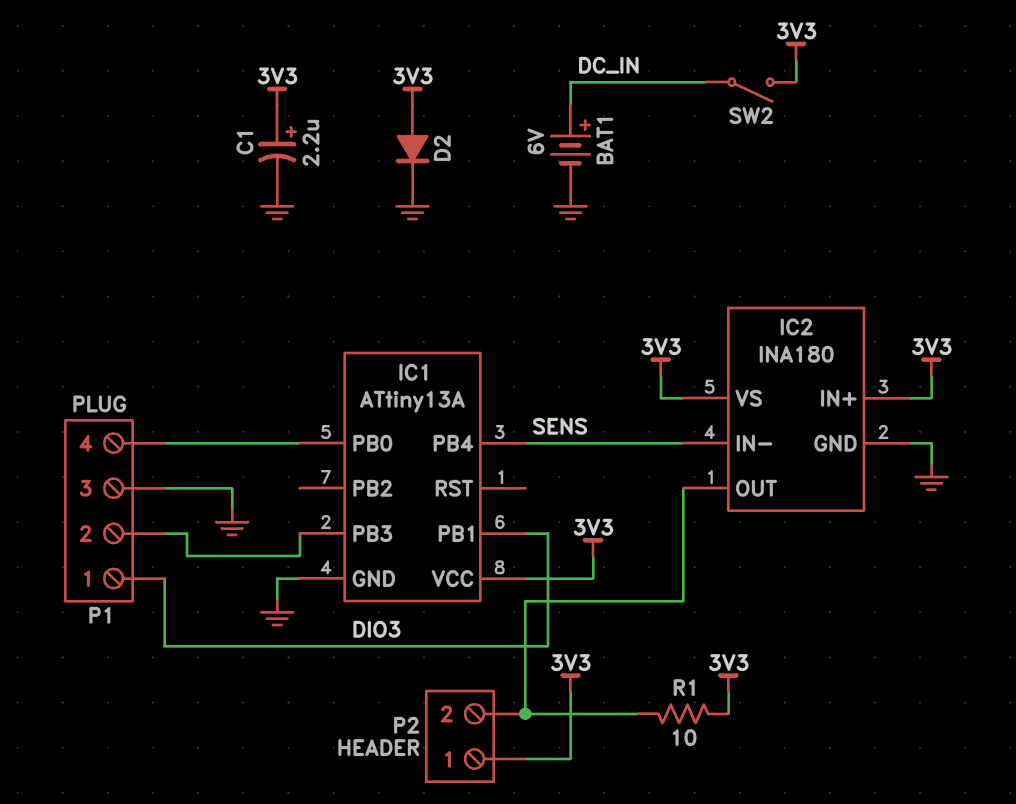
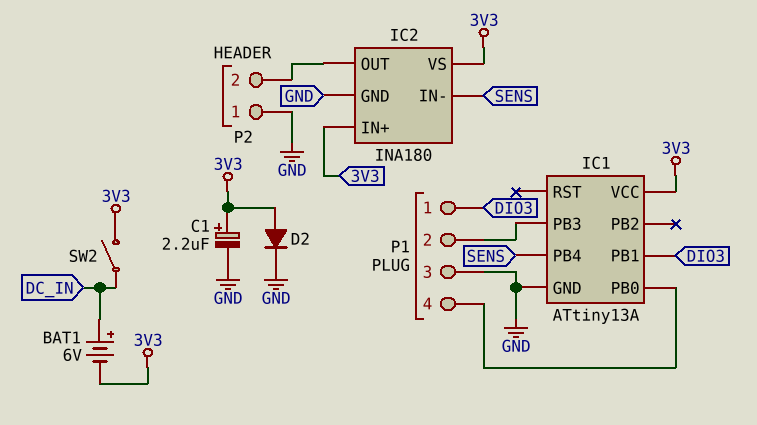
BAT1: 6V (plus DC_IN, minus GND) -> 6V (plus DC_IN, minus 3V3)
P2 pin 1: 3V3 -> GND
R1: 10 (3V3, IC2/OUT) -> none

